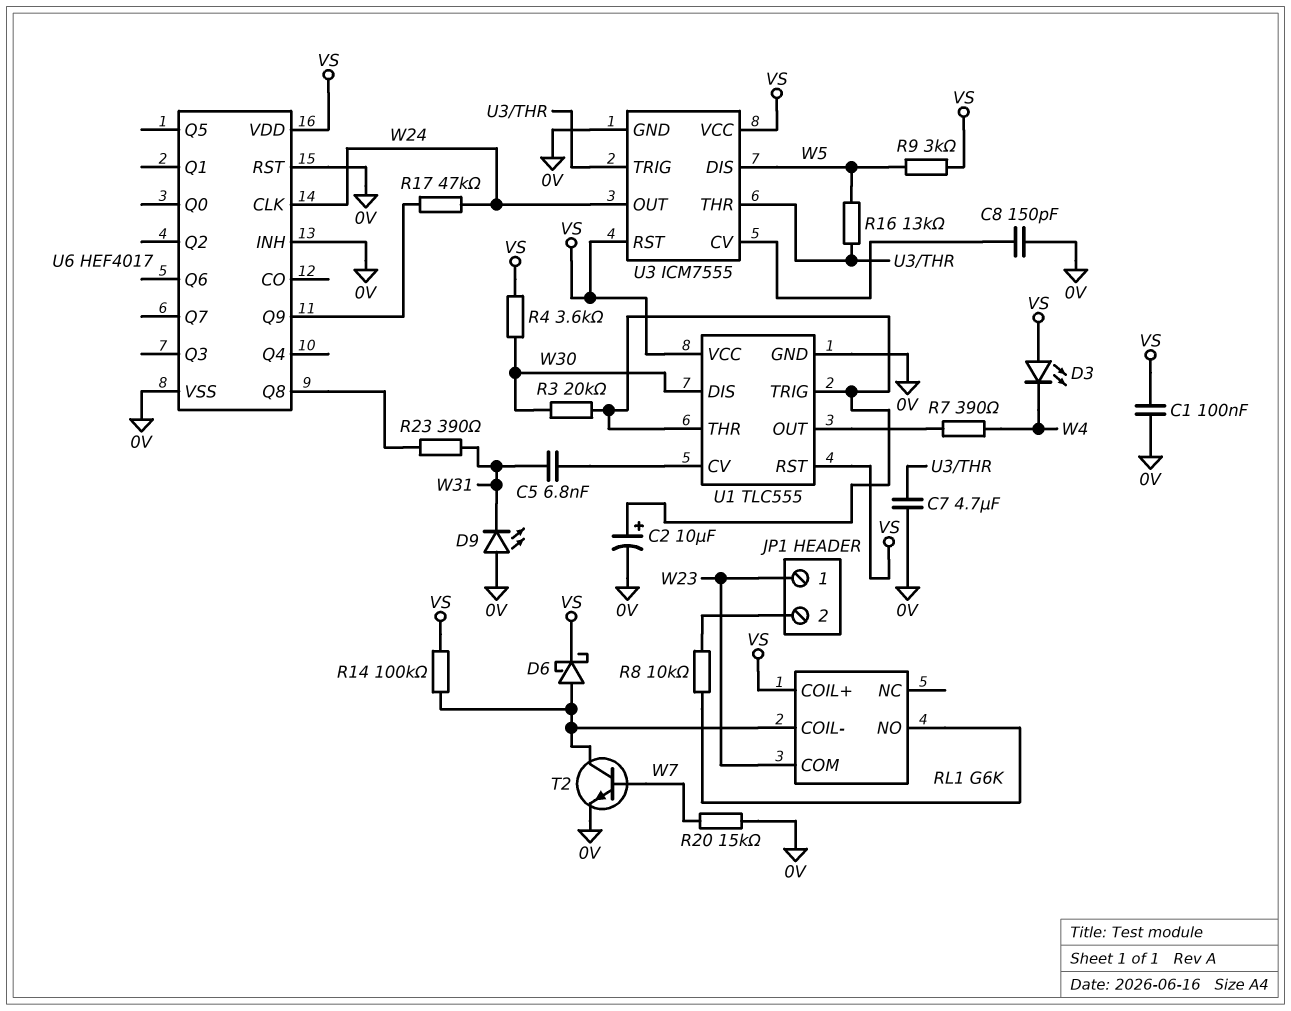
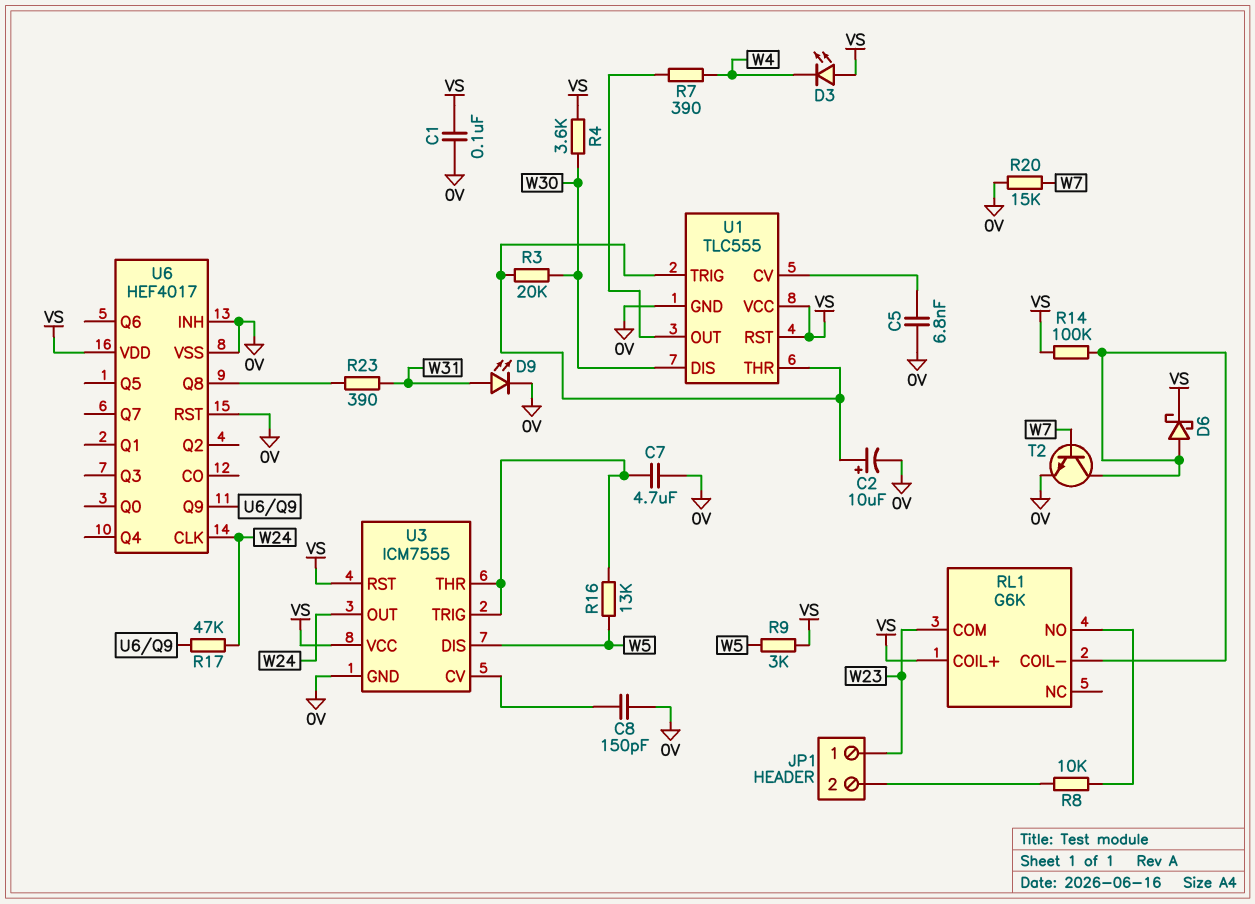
C5: 6.8nF (U1/CV, W31) -> 6.8nF (0V, U1/CV)
D9: LED (A 0V, K W31) -> LED (A W31, K 0V)

